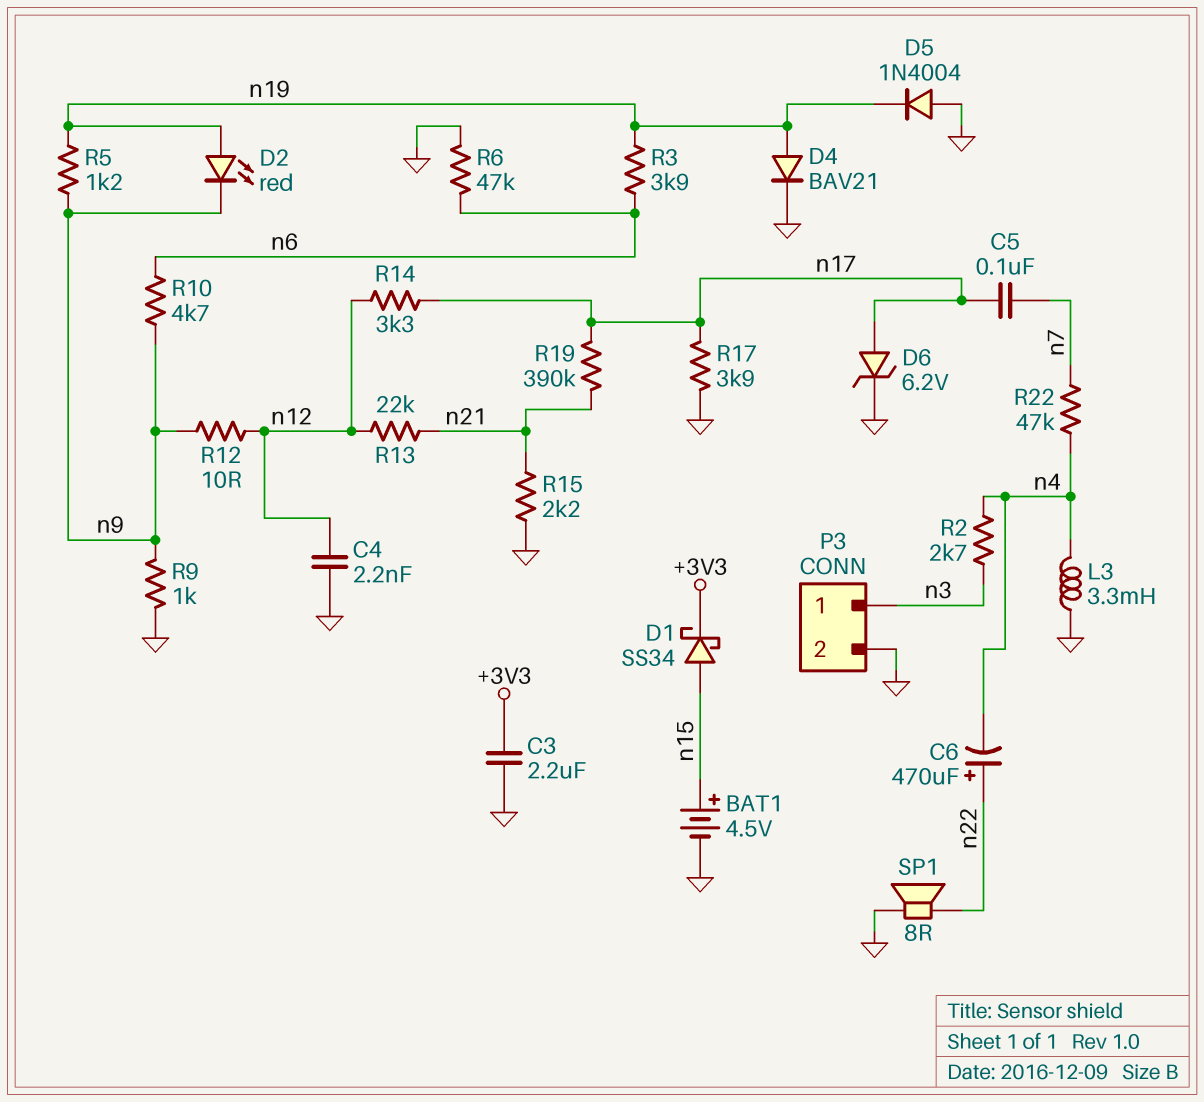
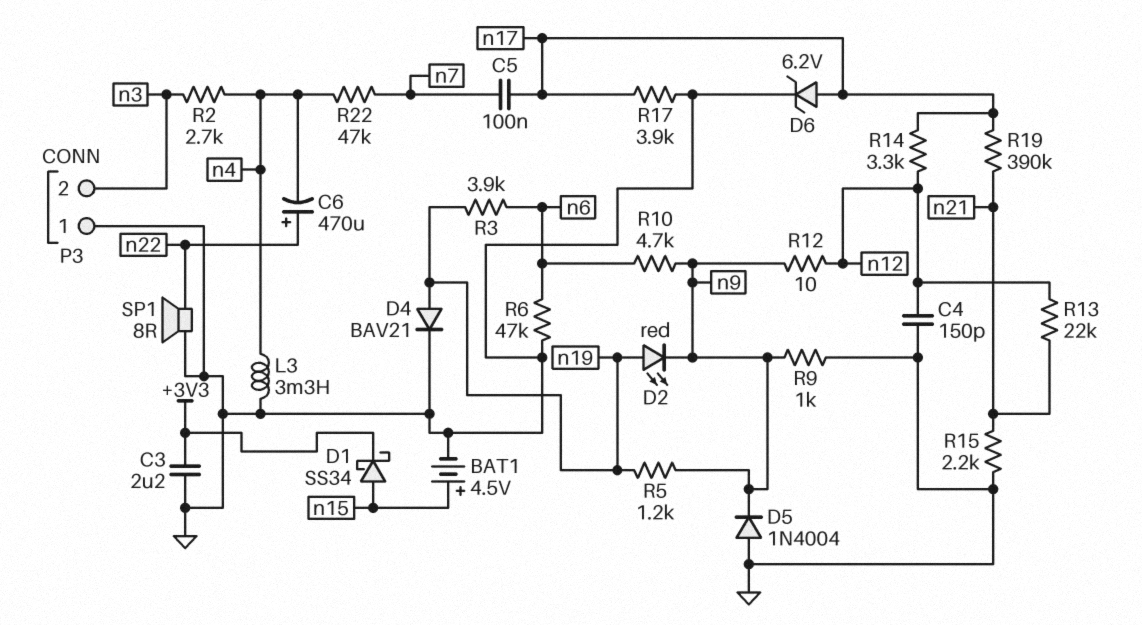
C4: 2.2nF (GND, n12) -> 150pF (GND, n12)
D5: diode 1N4004 (A GND, K n19) -> diode 1N4004 (A GND, K n9)
P3 pin 1: n3 -> GND
P3 pin 2: GND -> n3

